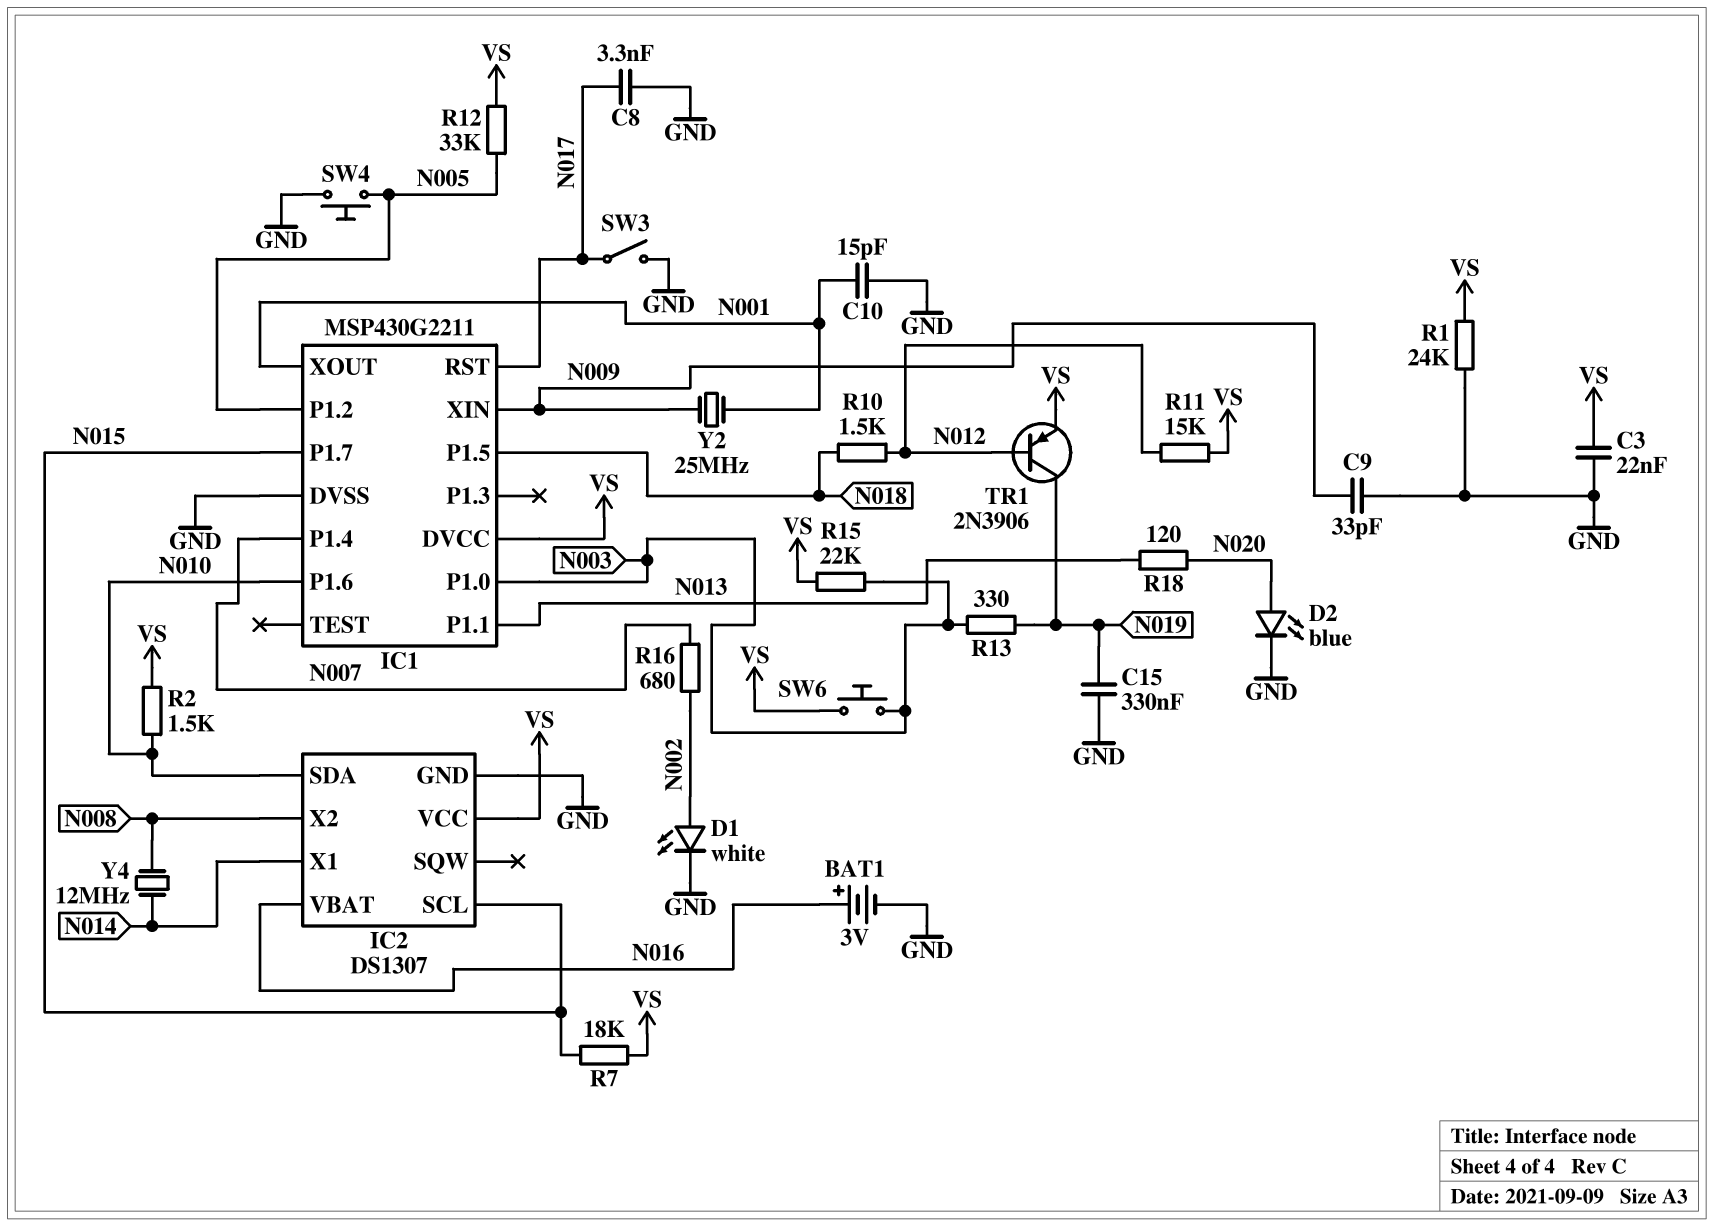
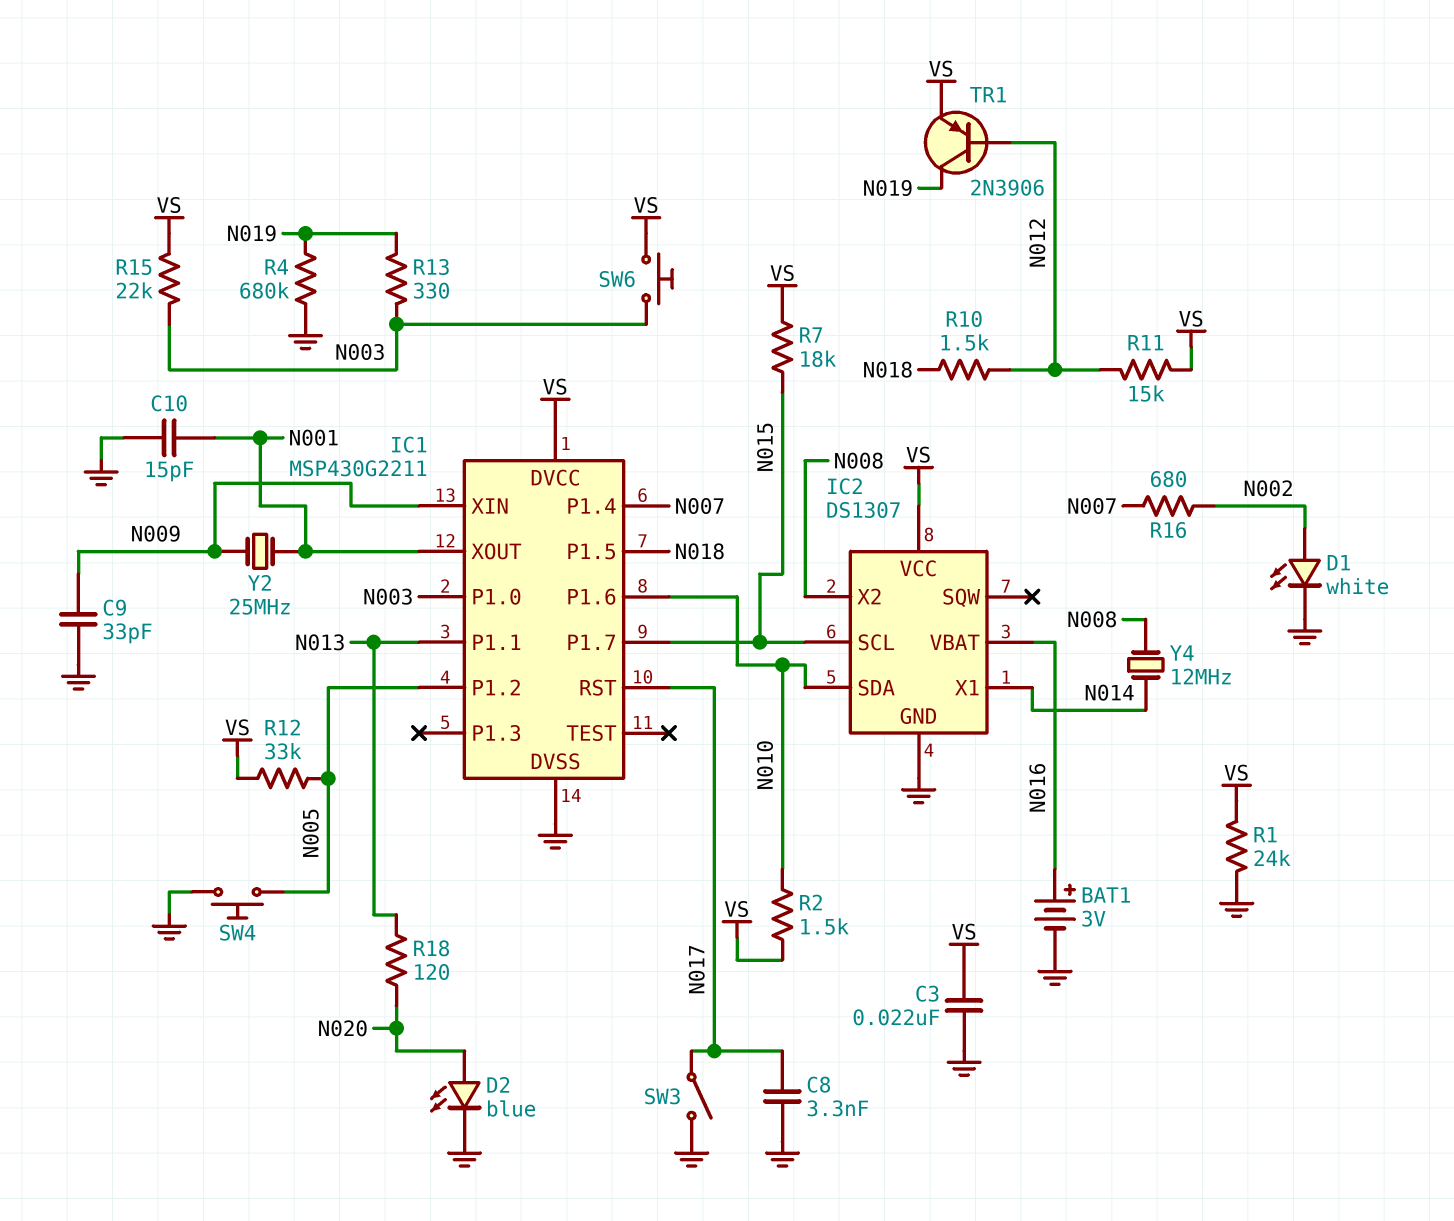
C15: 330nF (GND, N019) -> none
R4: none -> 680k (GND, N019)

